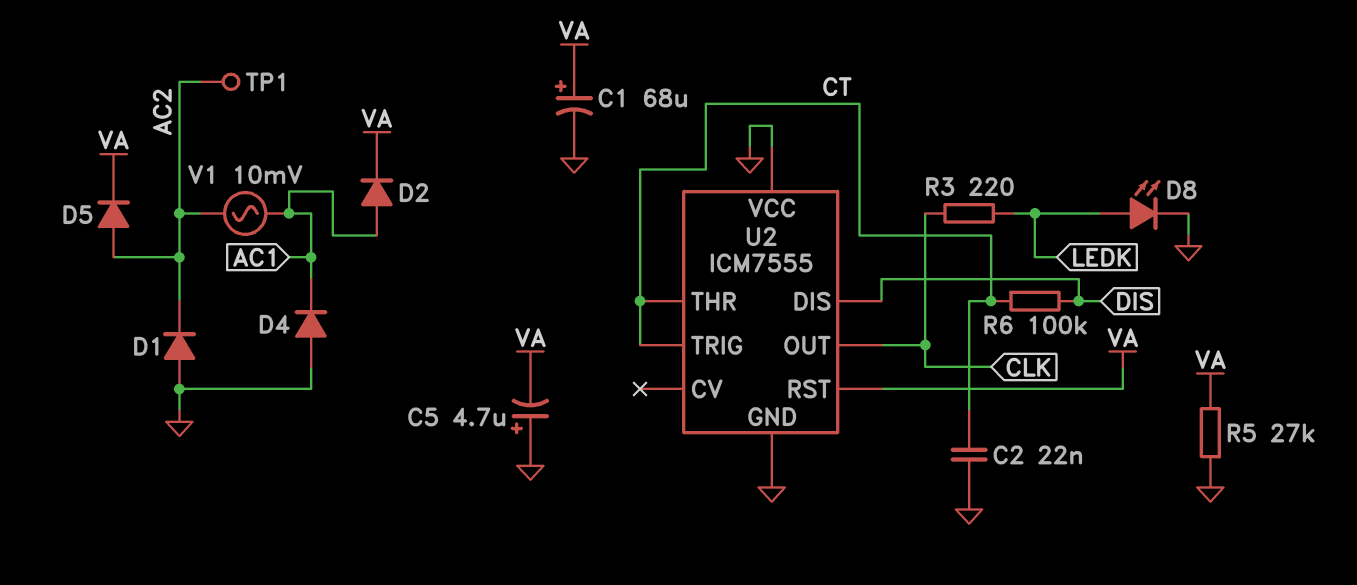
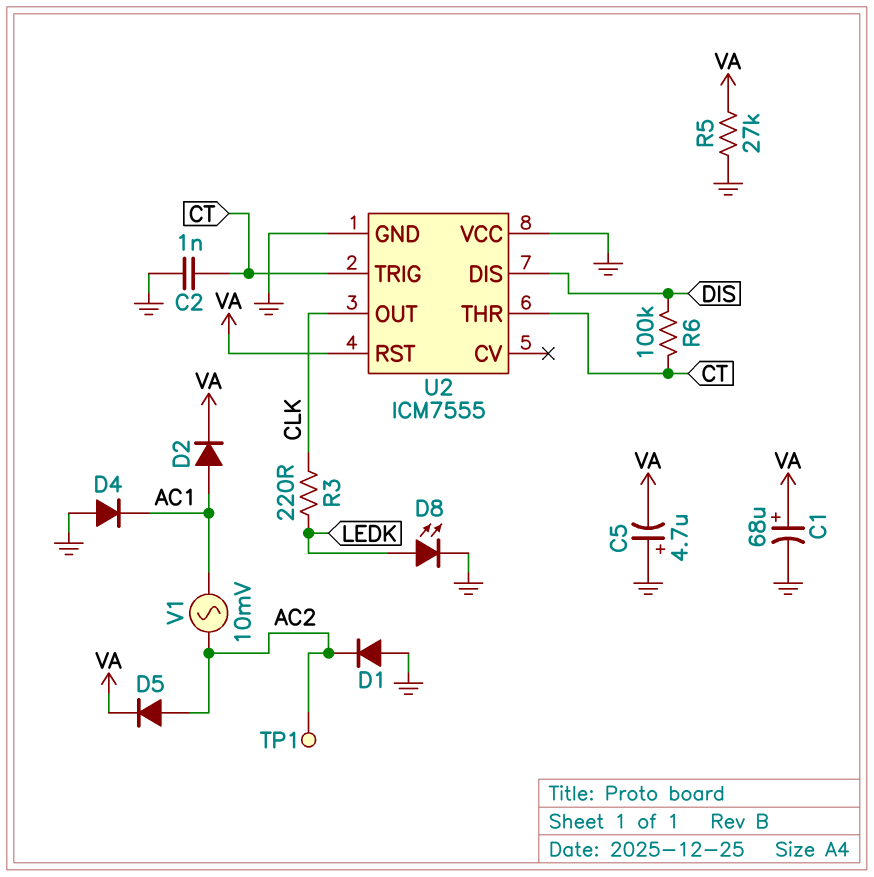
C2: 22nF (CT, GND) -> 1nF (CT, GND)

